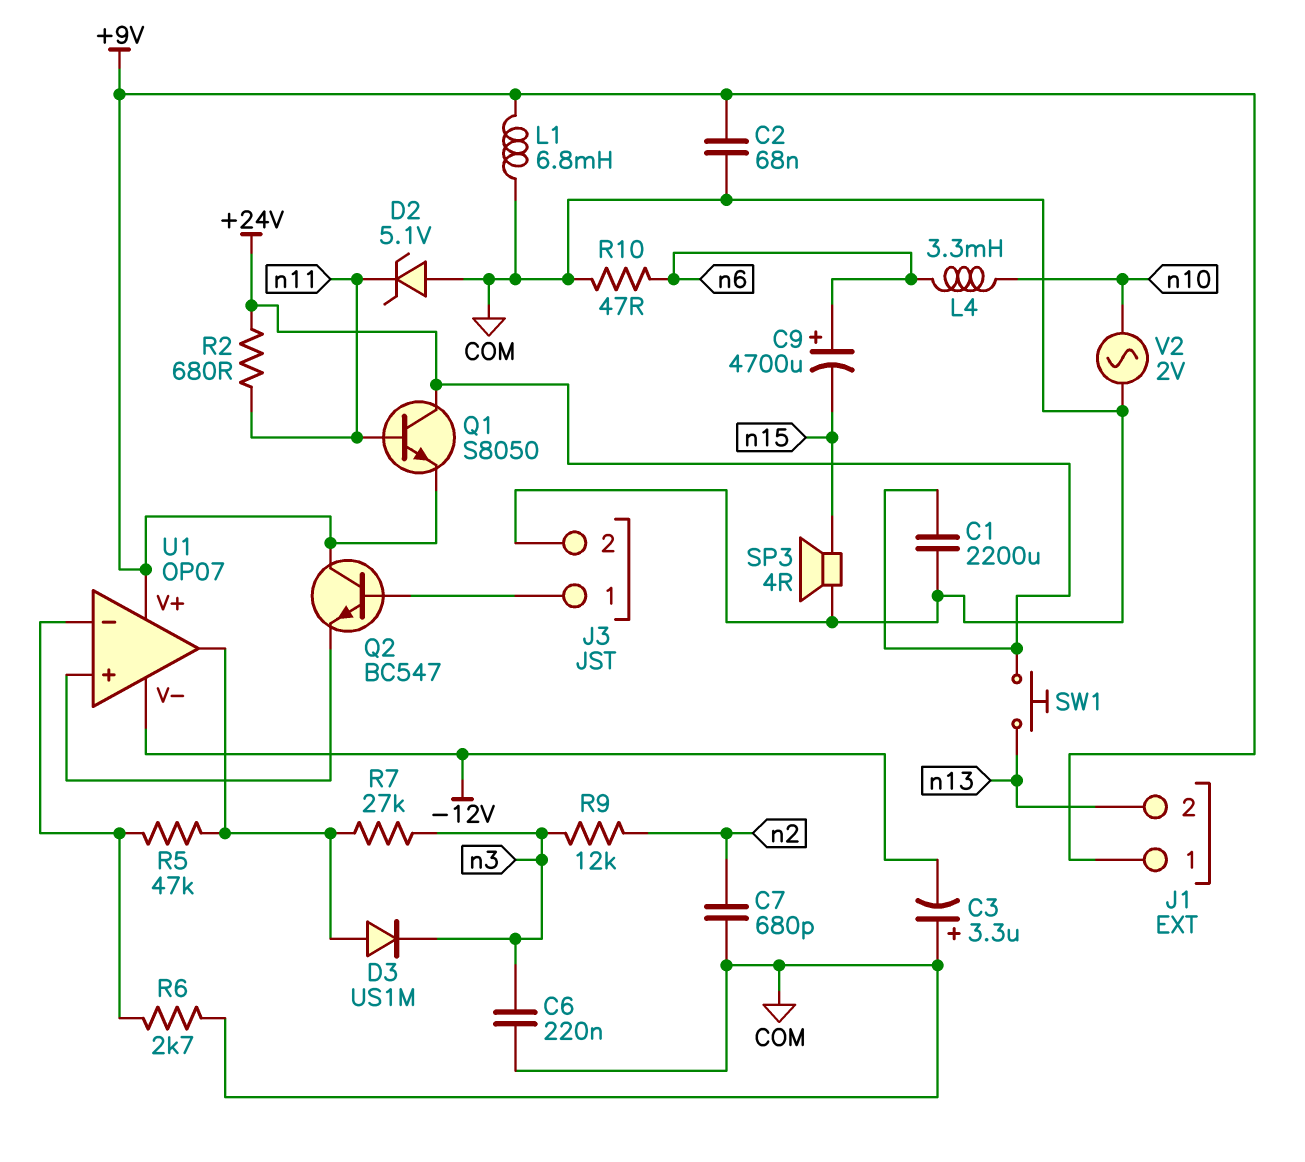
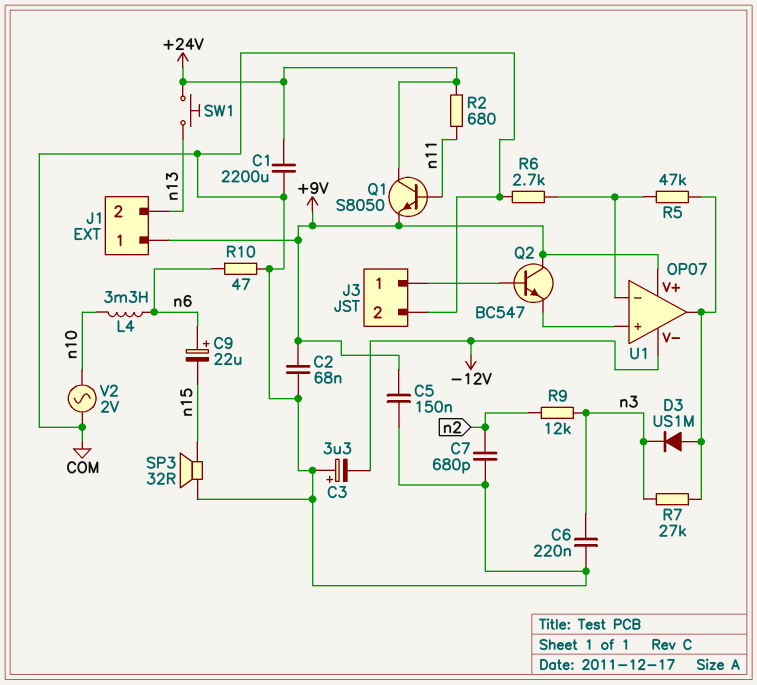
C5: none -> 150nF (+9V, COM)
C9: 4700uF (plus n6, minus n15) -> 22uF (plus n6, minus n15)
D2: zener 5.1V (A COM, K n11) -> none
L1: 6.8mH (+9V, COM) -> none
SP3: speaker 4R (COM, n15) -> speaker 32R (COM, n15)

